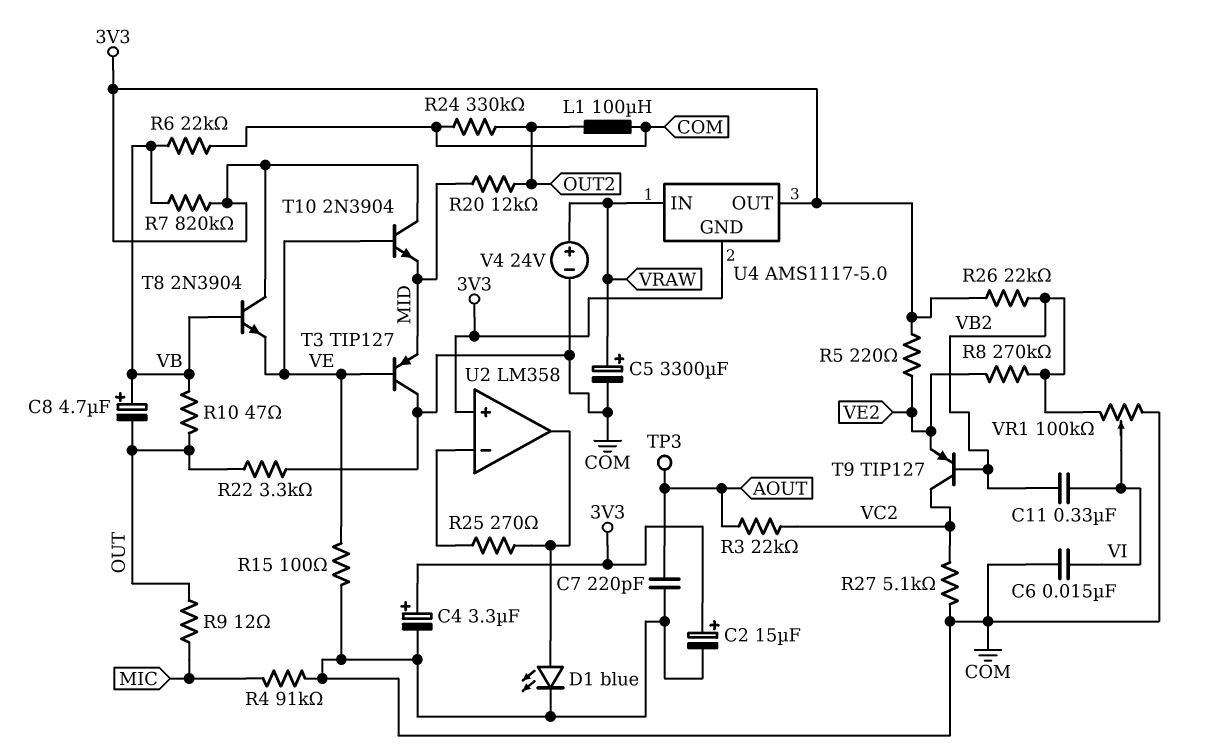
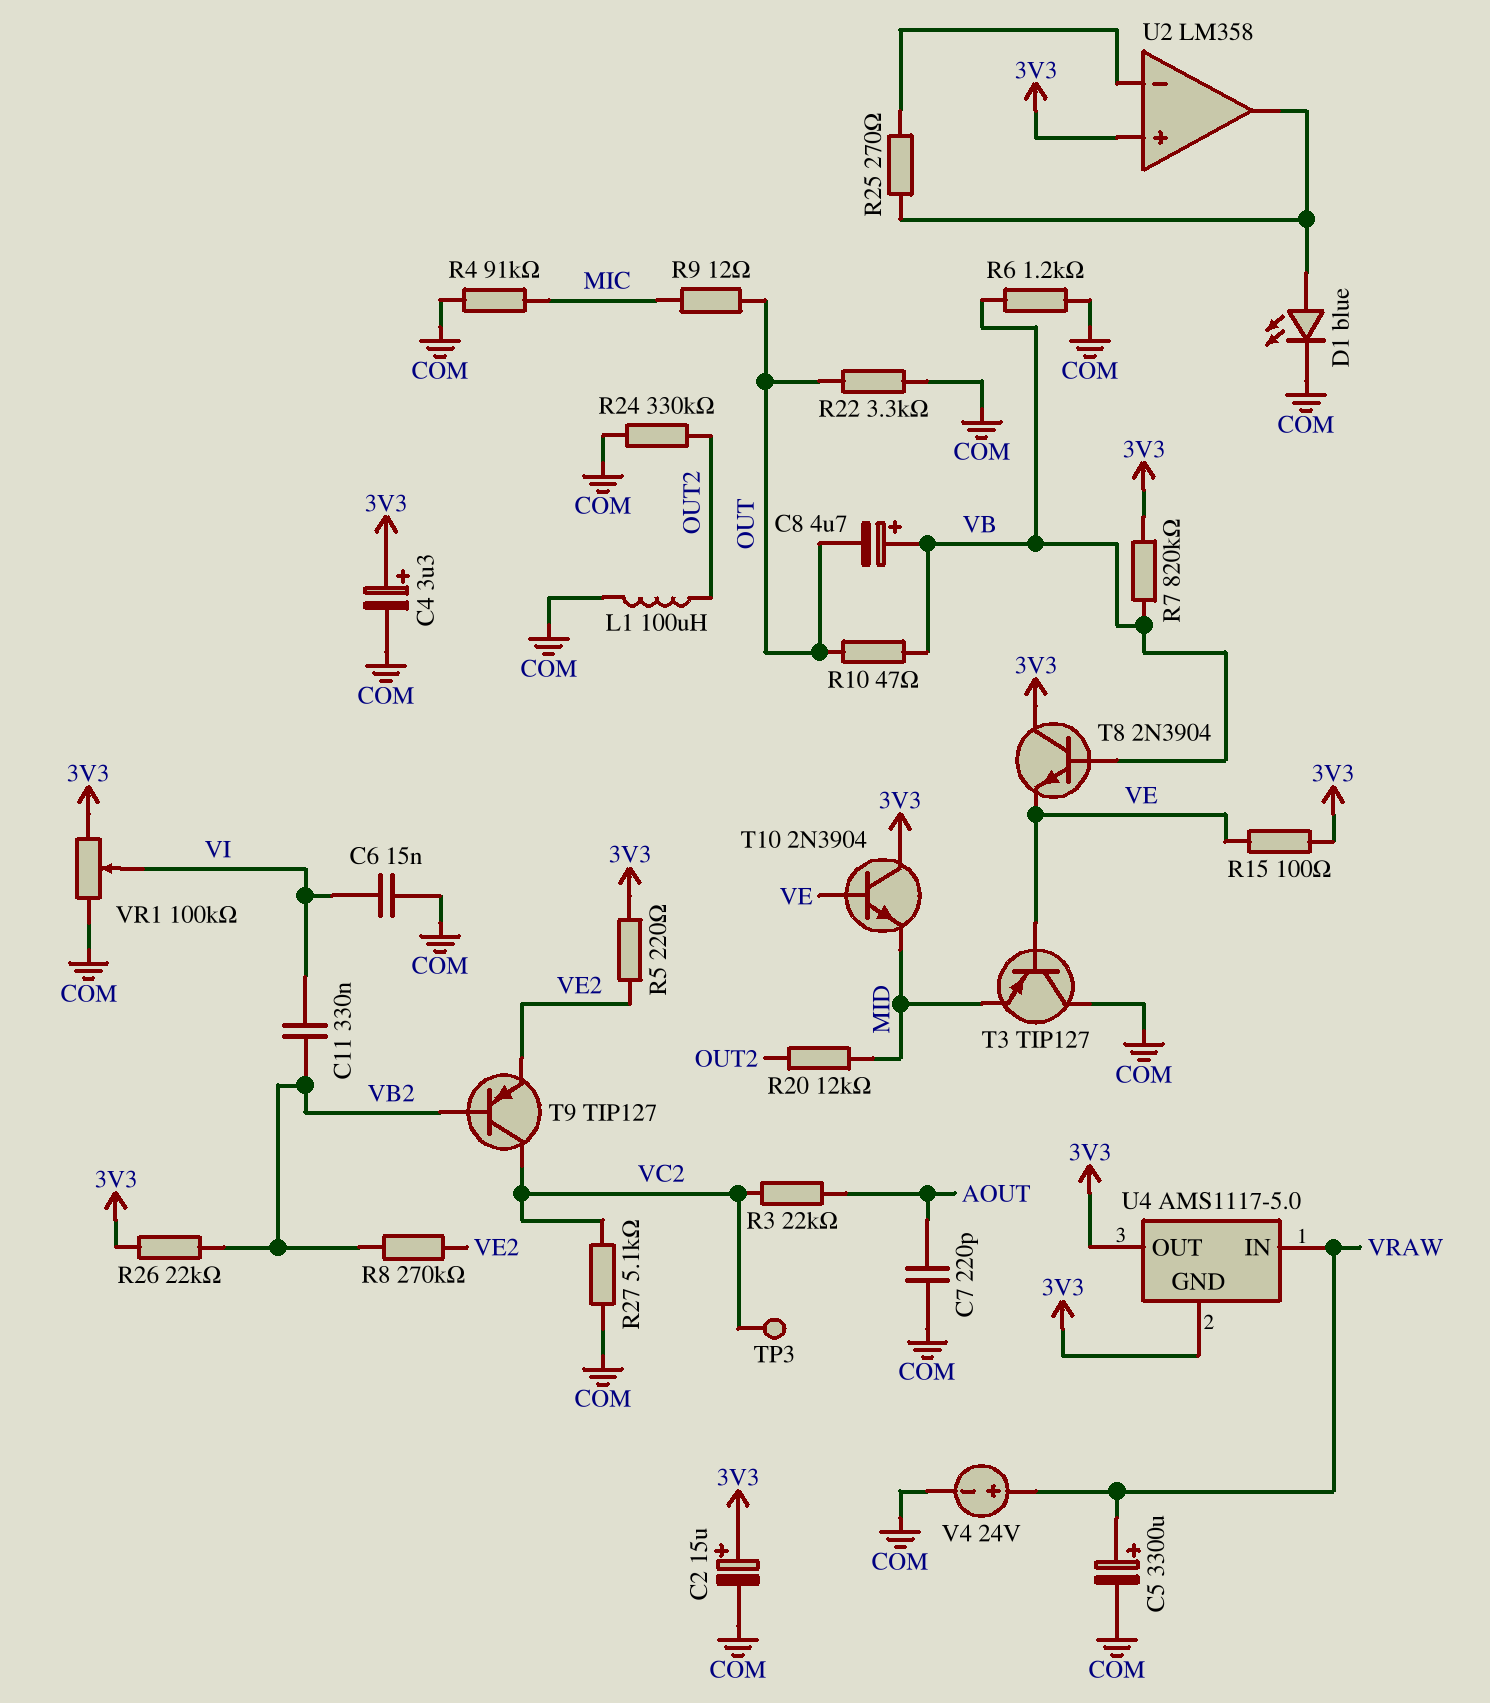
R6: 22k (COM, VB) -> 1.2k (COM, VB)
R15: 100 (COM, VE) -> 100 (3V3, VE)
TP3: test point (AOUT) -> test point (VC2)
VR1: 100k (COM, VB2, wiper VI) -> 100k (3V3, COM, wiper VI)

